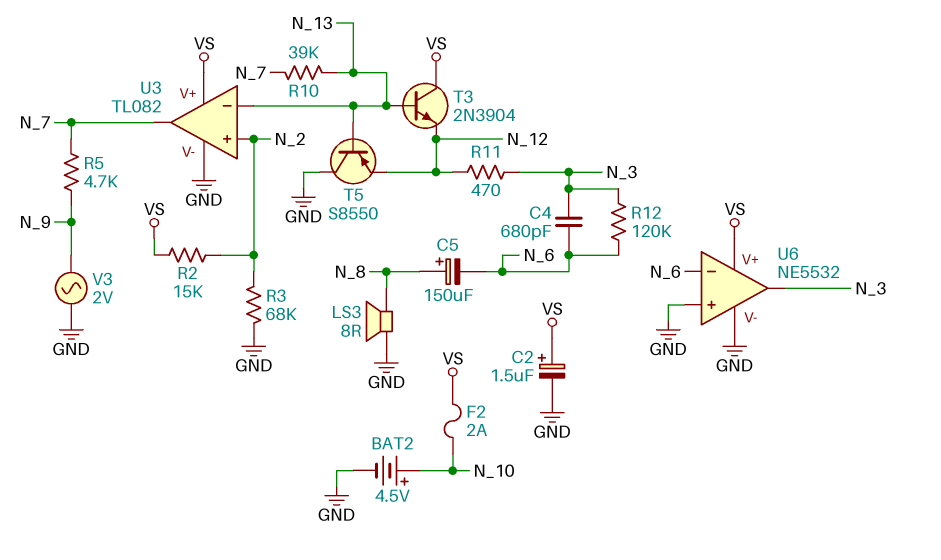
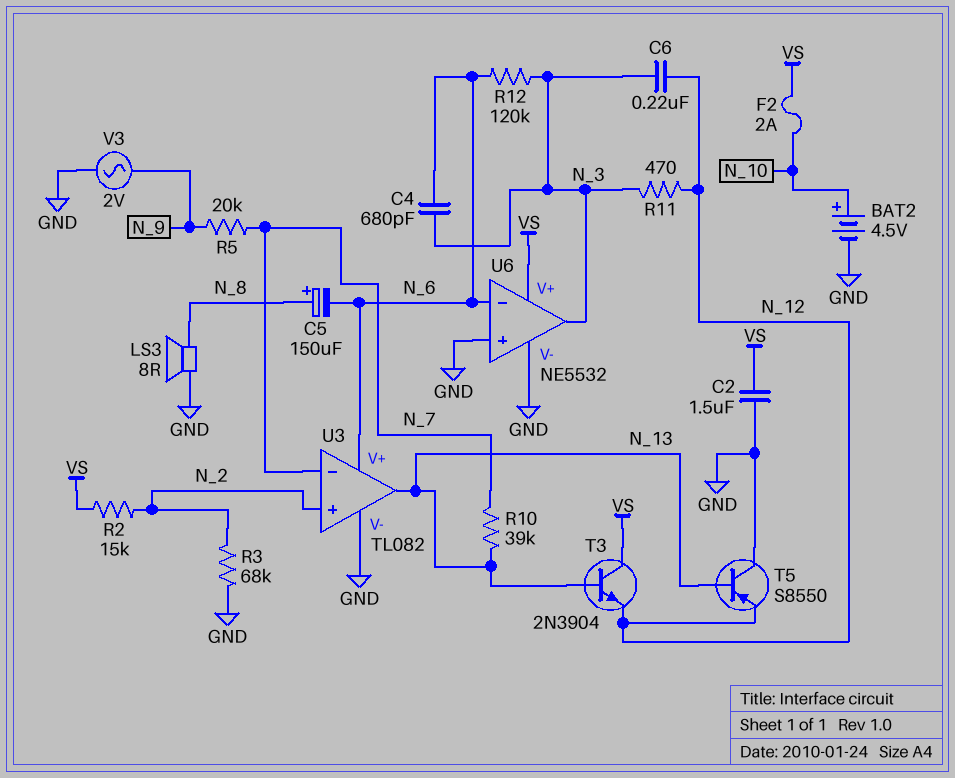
C2: 1.5uF (plus VS, minus GND) -> 1.5uF (GND, VS)
C6: none -> 220nF (N_3, N_12)
R5: 4.7k (N_7, N_9) -> 20k (N_7, N_9)
U3 pin V+: VS -> N_6
U3 pin in-: N_13 -> N_7
U3 pin out: N_7 -> N_13

